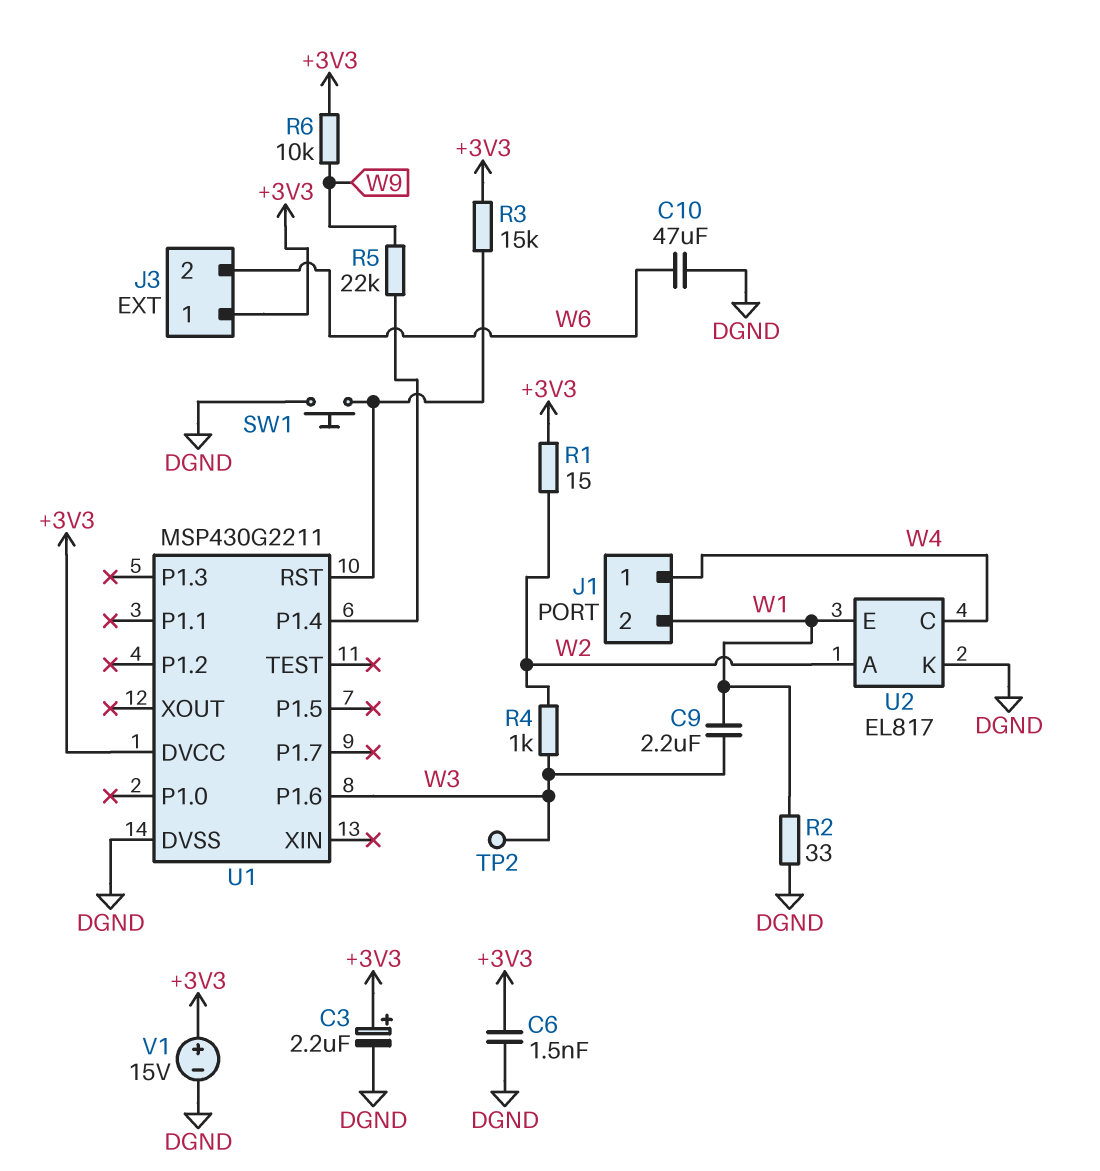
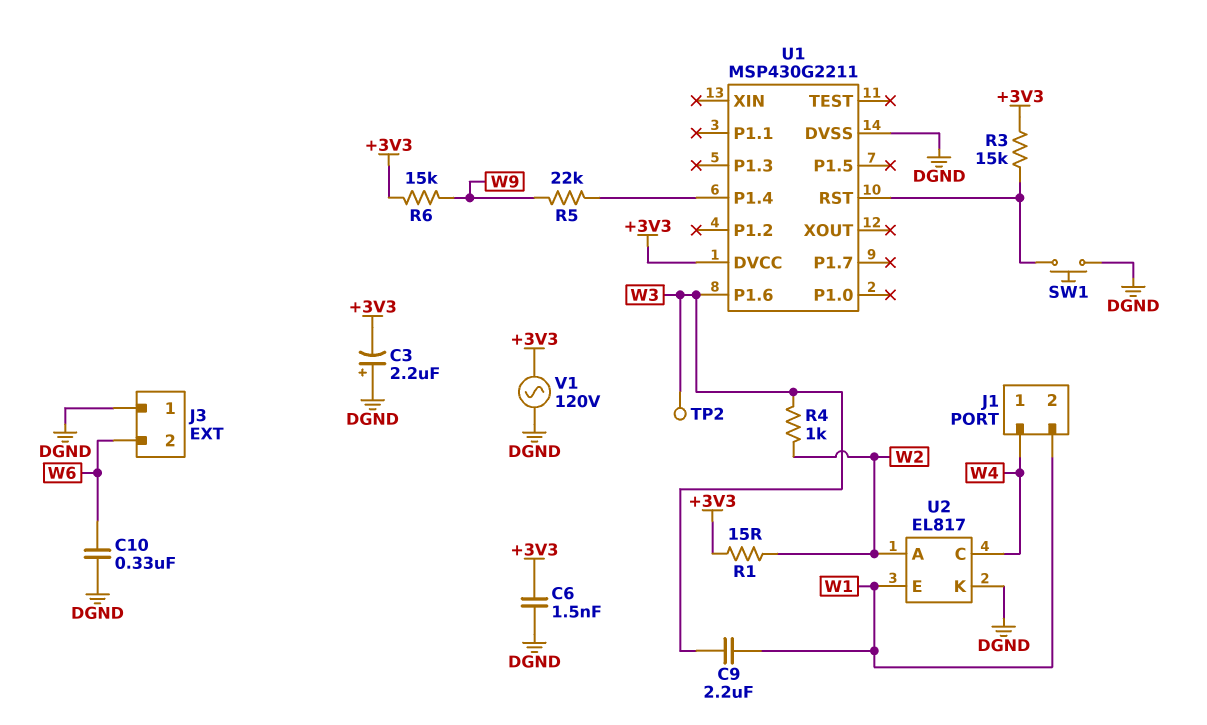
C3: 2.2uF (plus +3V3, minus DGND) -> 2.2uF (plus DGND, minus +3V3)
C10: 47uF (DGND, W6) -> 330nF (DGND, W6)
J3 pin 1: +3V3 -> DGND
R2: 33 (DGND, W1) -> none
R6: 10k (+3V3, W9) -> 15k (+3V3, W9)
V1: 15V (plus +3V3, minus DGND) -> AC 120V (+3V3, DGND)

